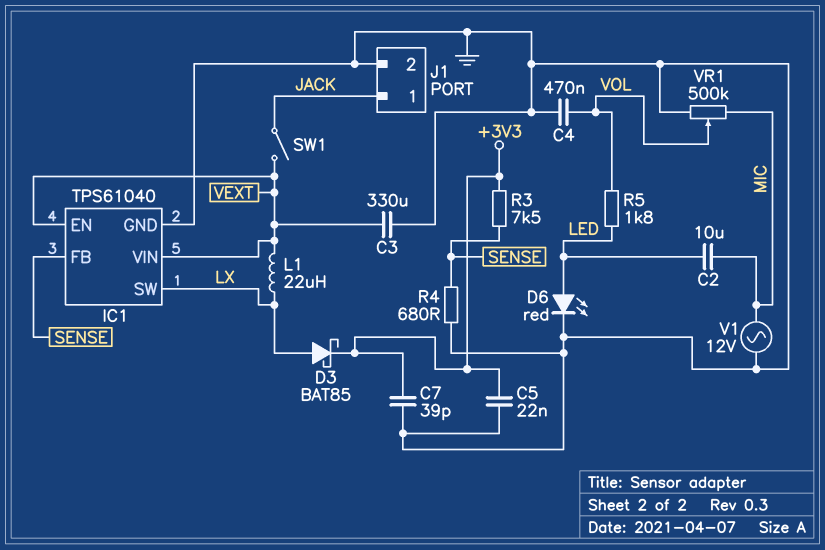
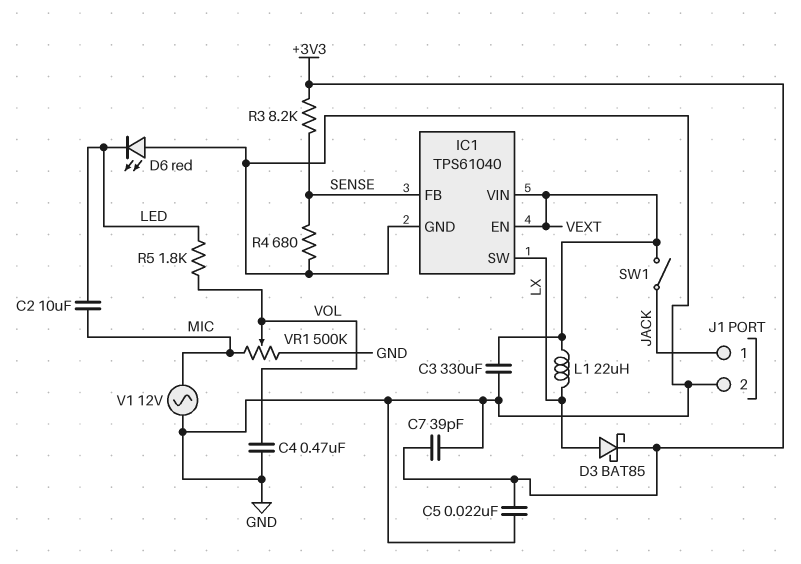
D6: LED red (A LED, K GND) -> LED red (A GND, K LED)
R3: 7.5k (+3V3, SENSE) -> 8.2k (+3V3, SENSE)

